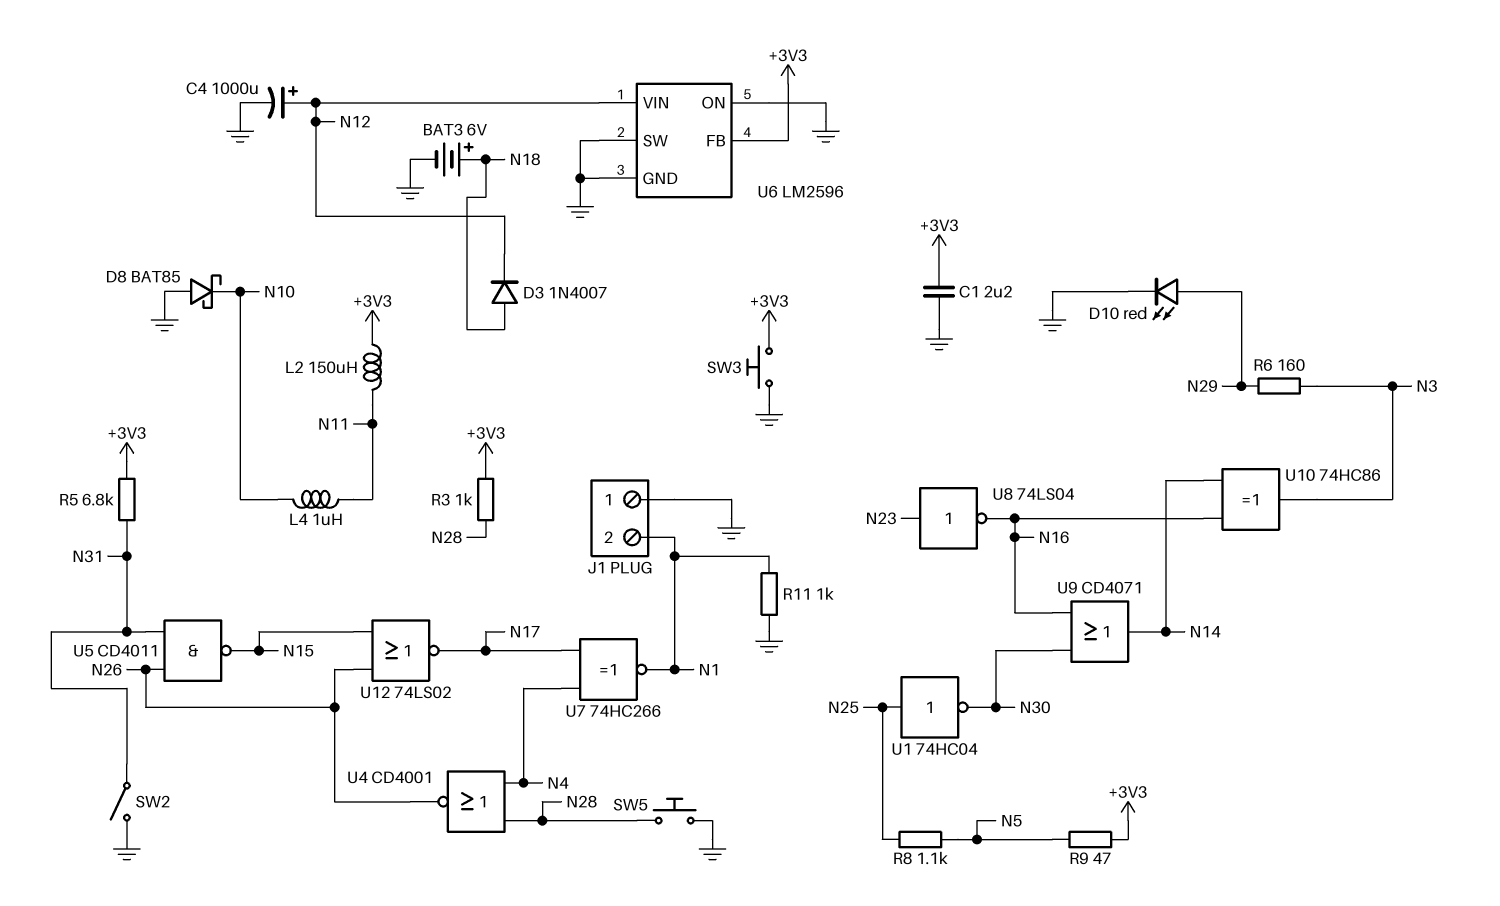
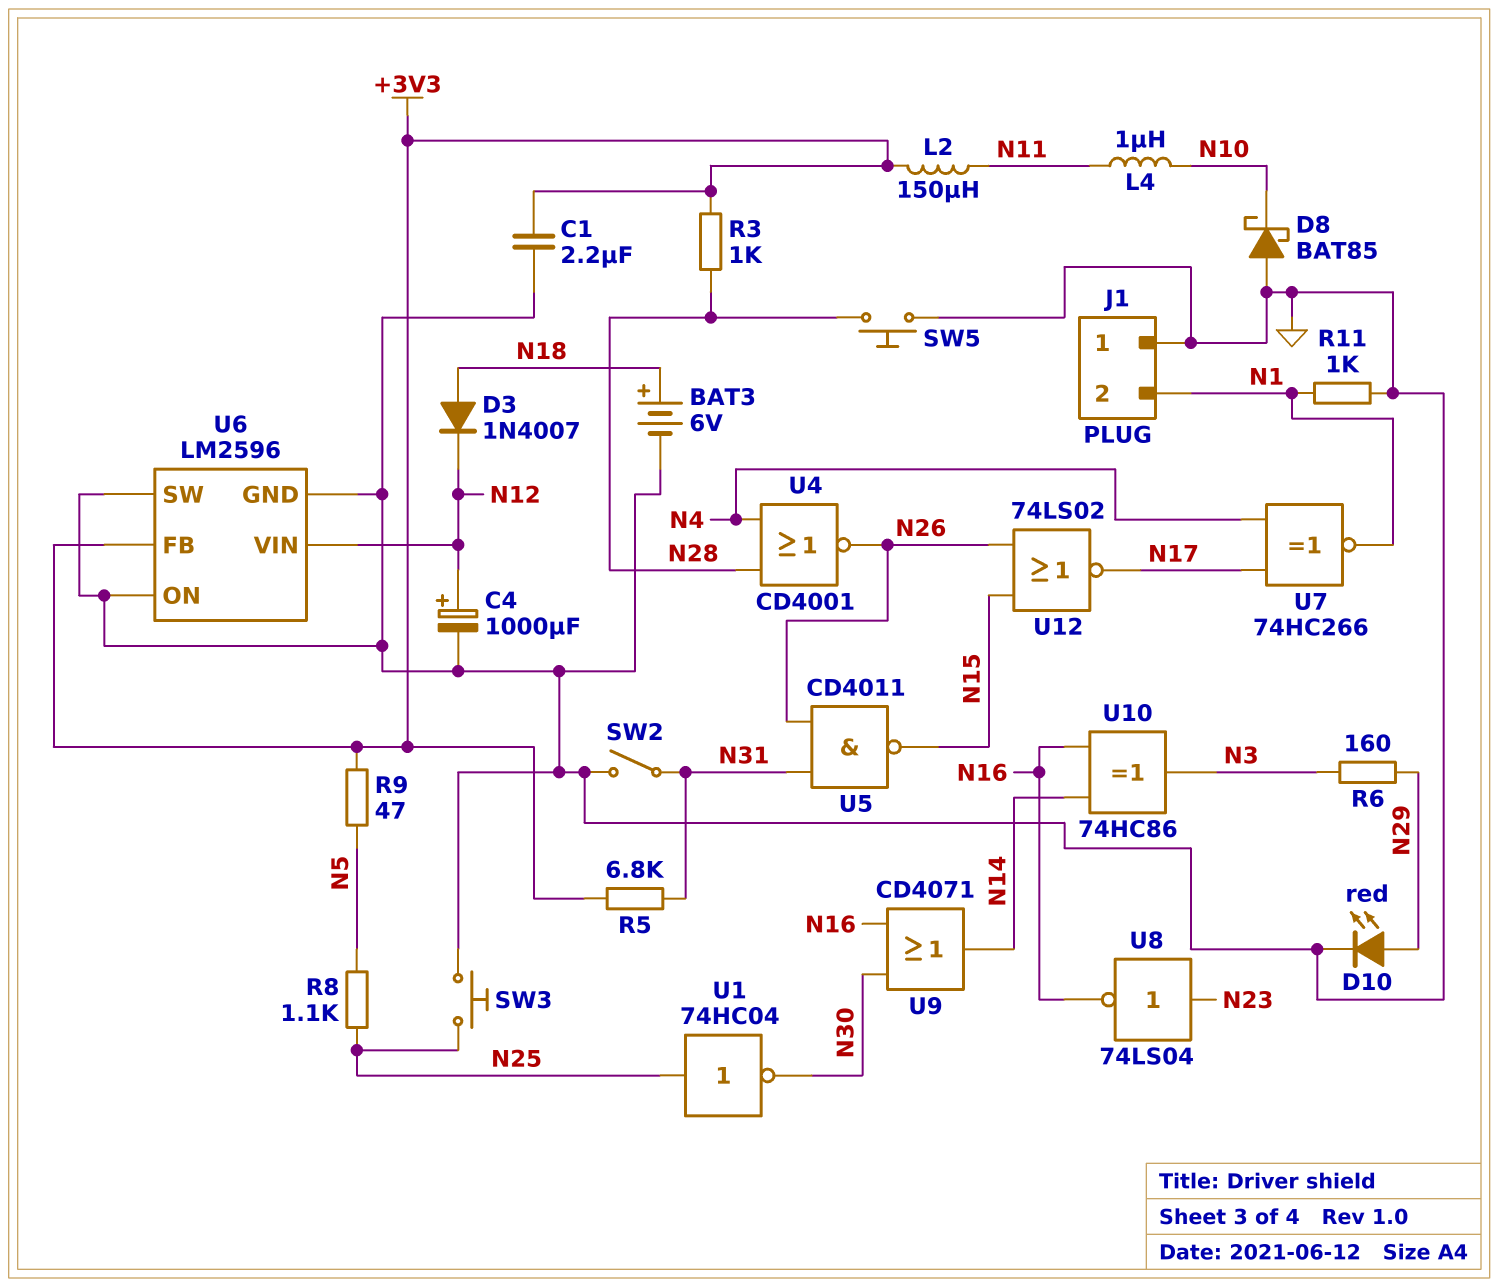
SW3: button (+3V3, GND) -> button (GND, N25)

